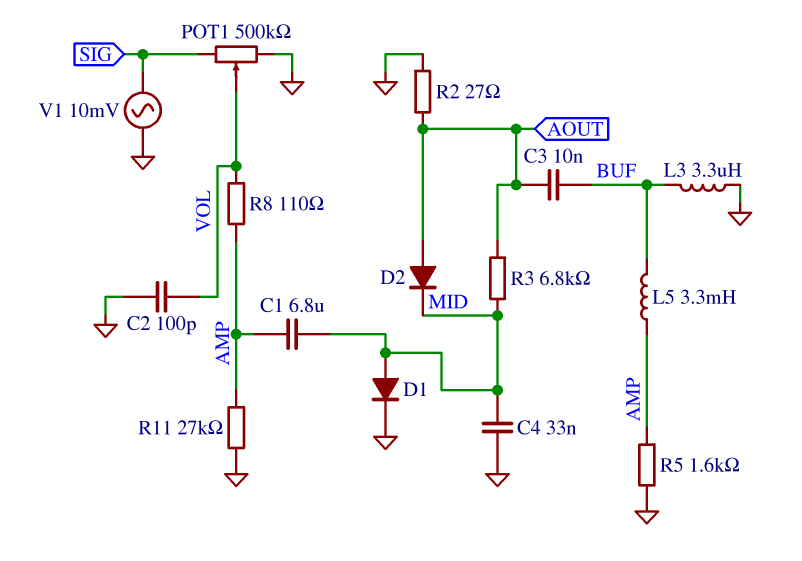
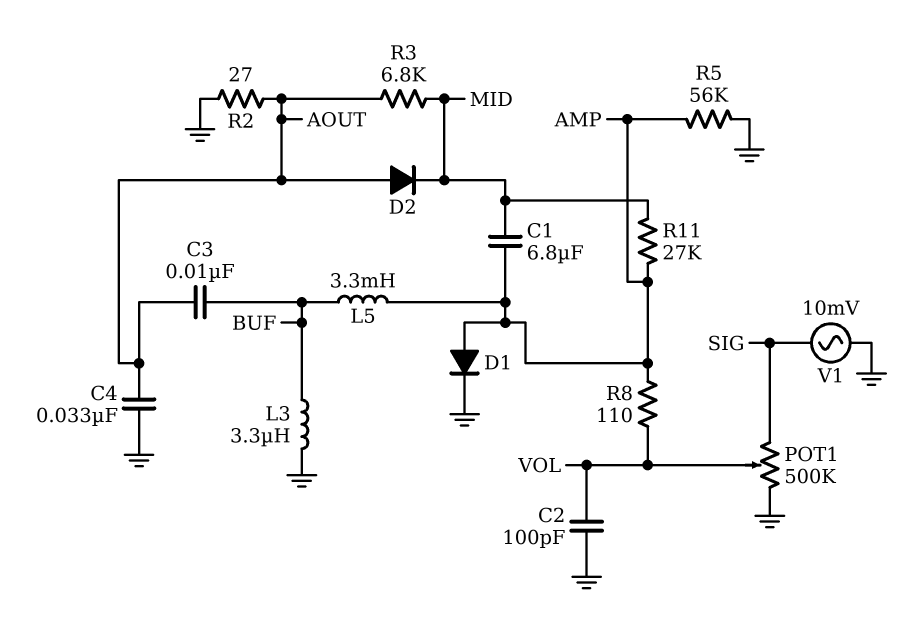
C4: 33nF (GND, MID) -> 33nF (AOUT, GND)
D1: diode (A MID, K GND) -> diode (A AMP, K GND)
R5: 1.6k (AMP, GND) -> 56k (AMP, GND)
R11: 27k (AMP, GND) -> 27k (AMP, MID)

